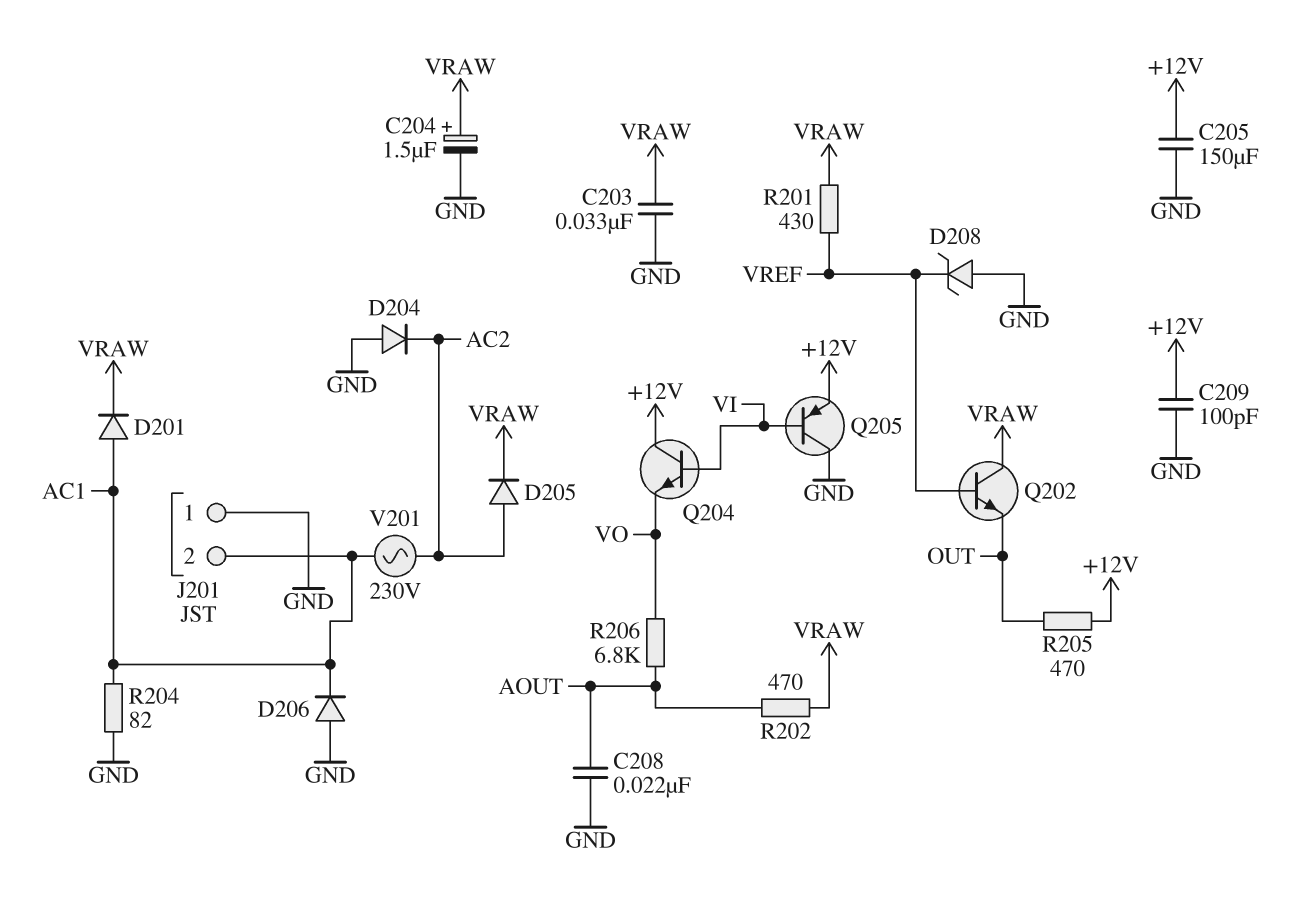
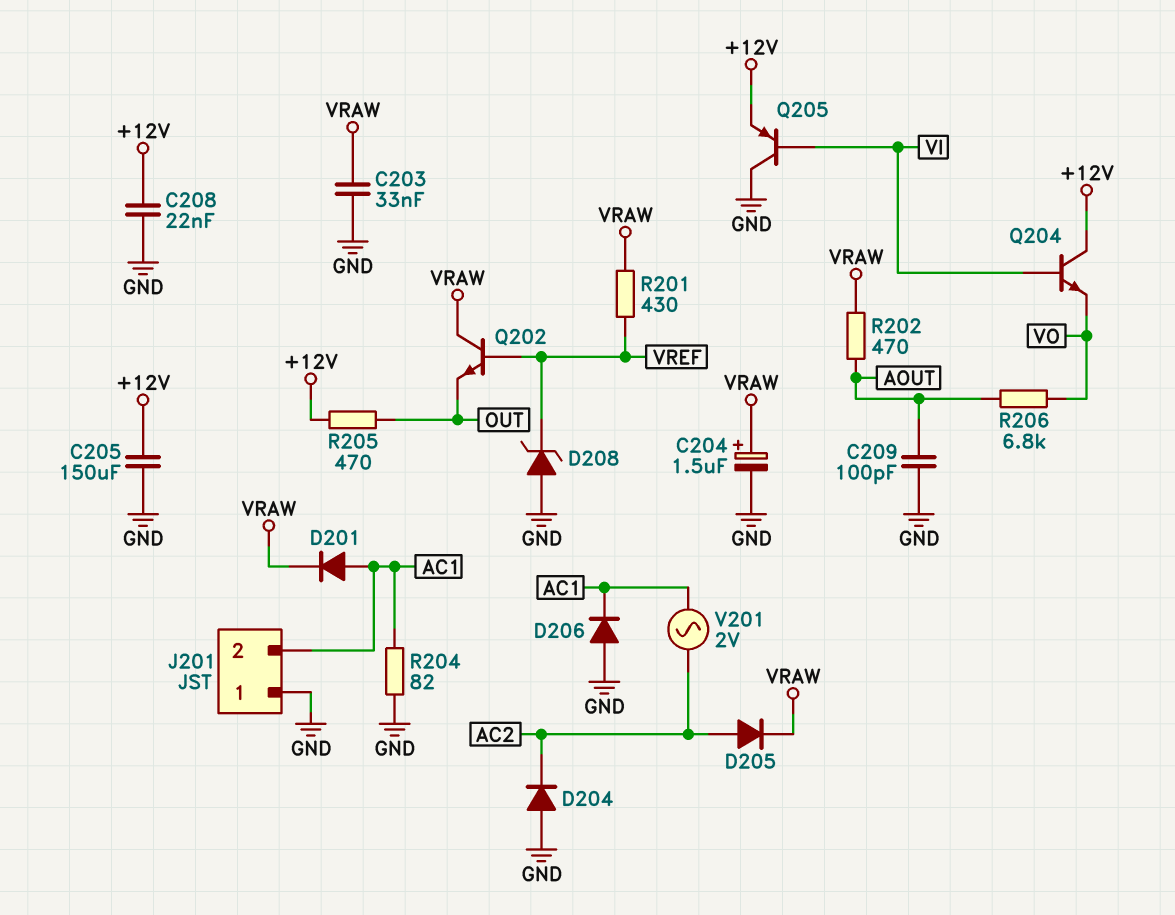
C208: 22nF (AOUT, GND) -> 22nF (+12V, GND)
C209: 100pF (+12V, GND) -> 100pF (AOUT, GND)
V201: AC 230V (AC1, AC2) -> AC 2V (AC1, AC2)

